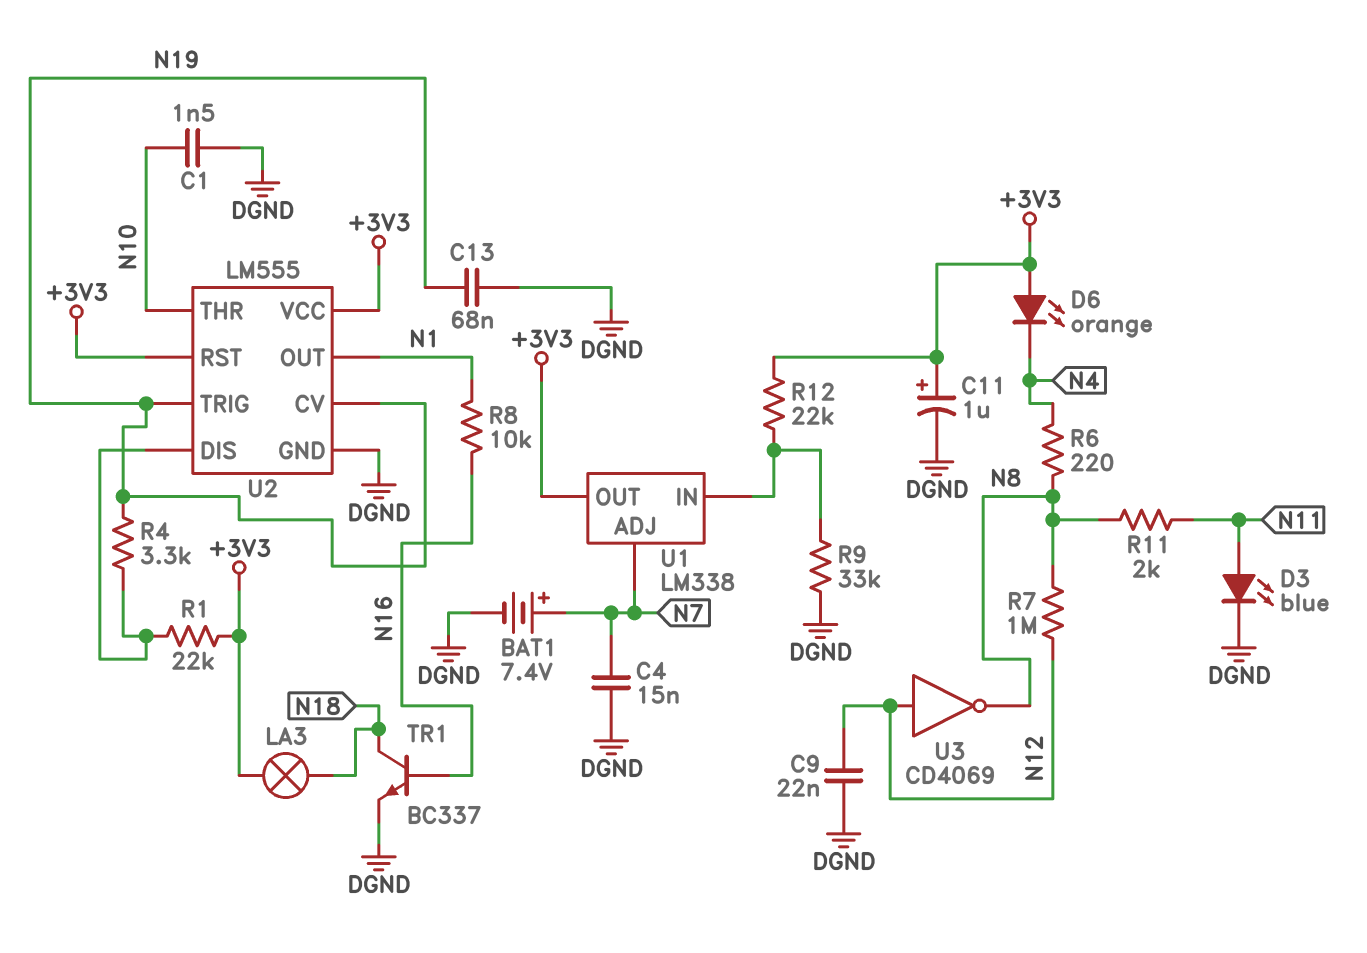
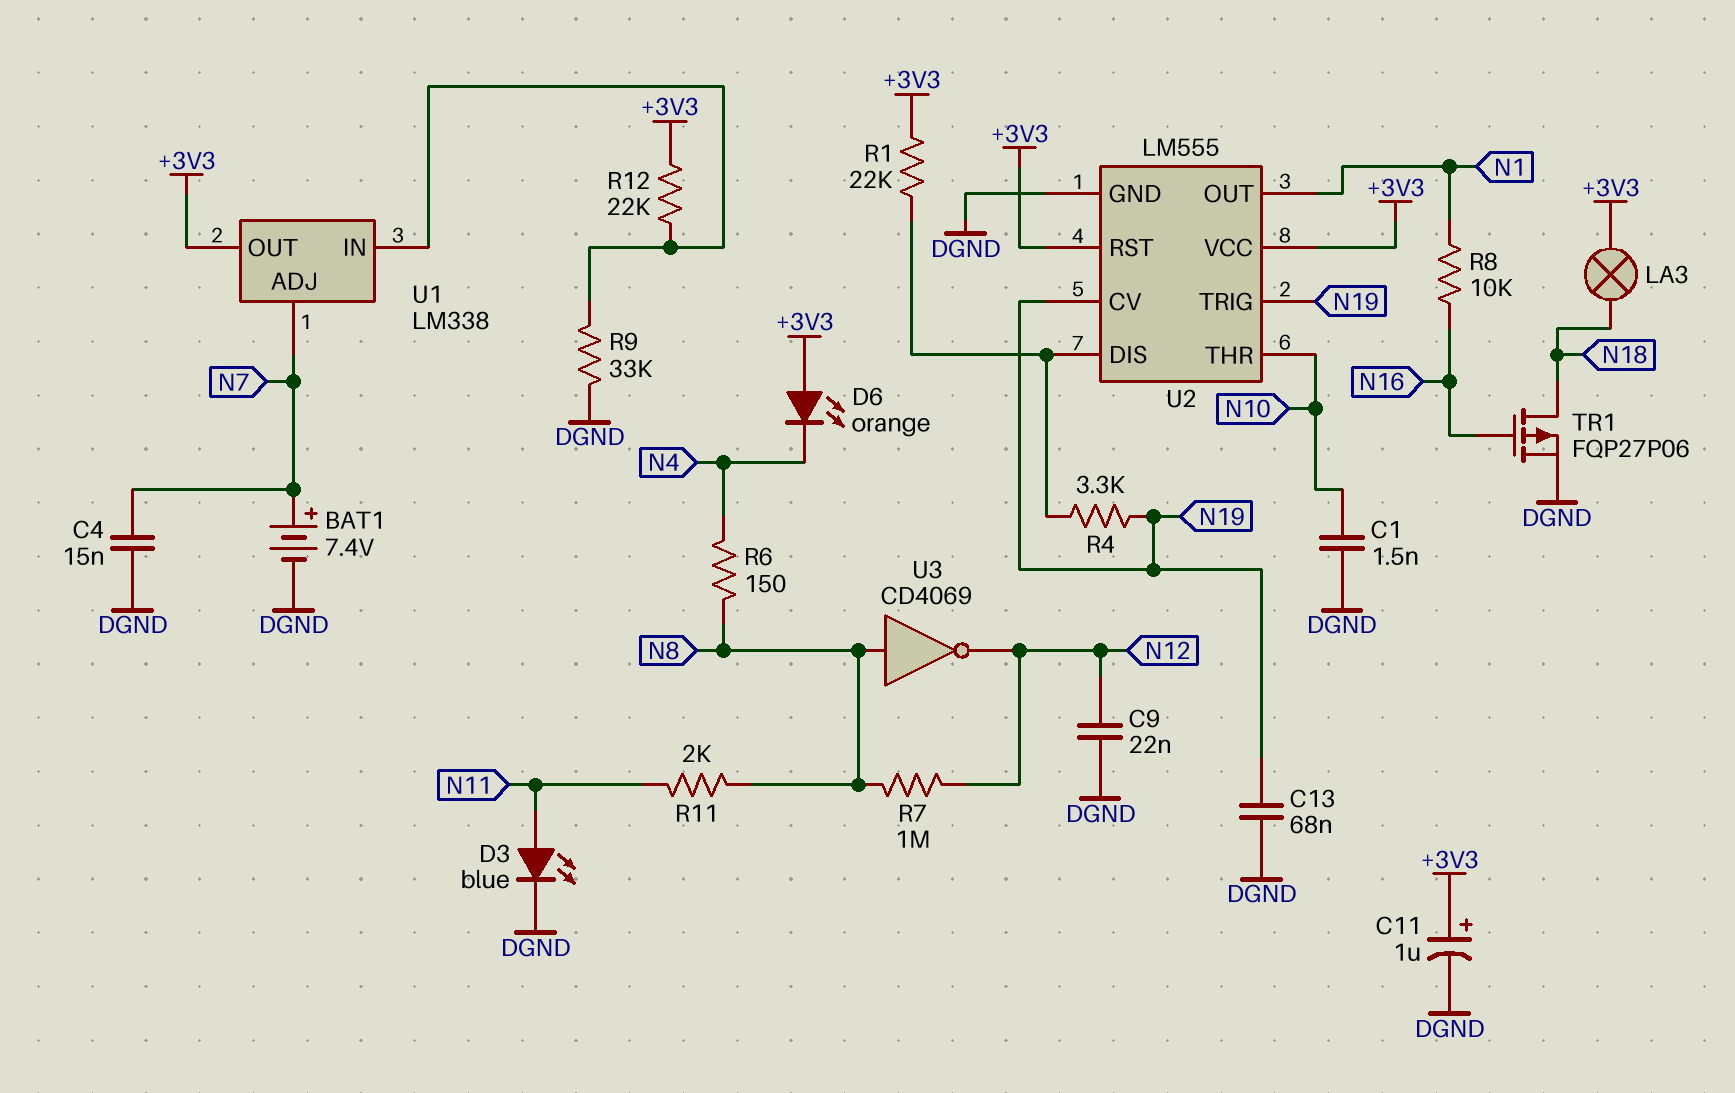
R6: 220 (N4, N8) -> 150 (N4, N8)
TR1: NPN BC337 (B N16, C N18, E DGND) -> PMOS FQP27P06 (G N16, D N18, S DGND)
U3: NOT CD4069 (in N12, out N8) -> NOT CD4069 (in N8, out N12)

